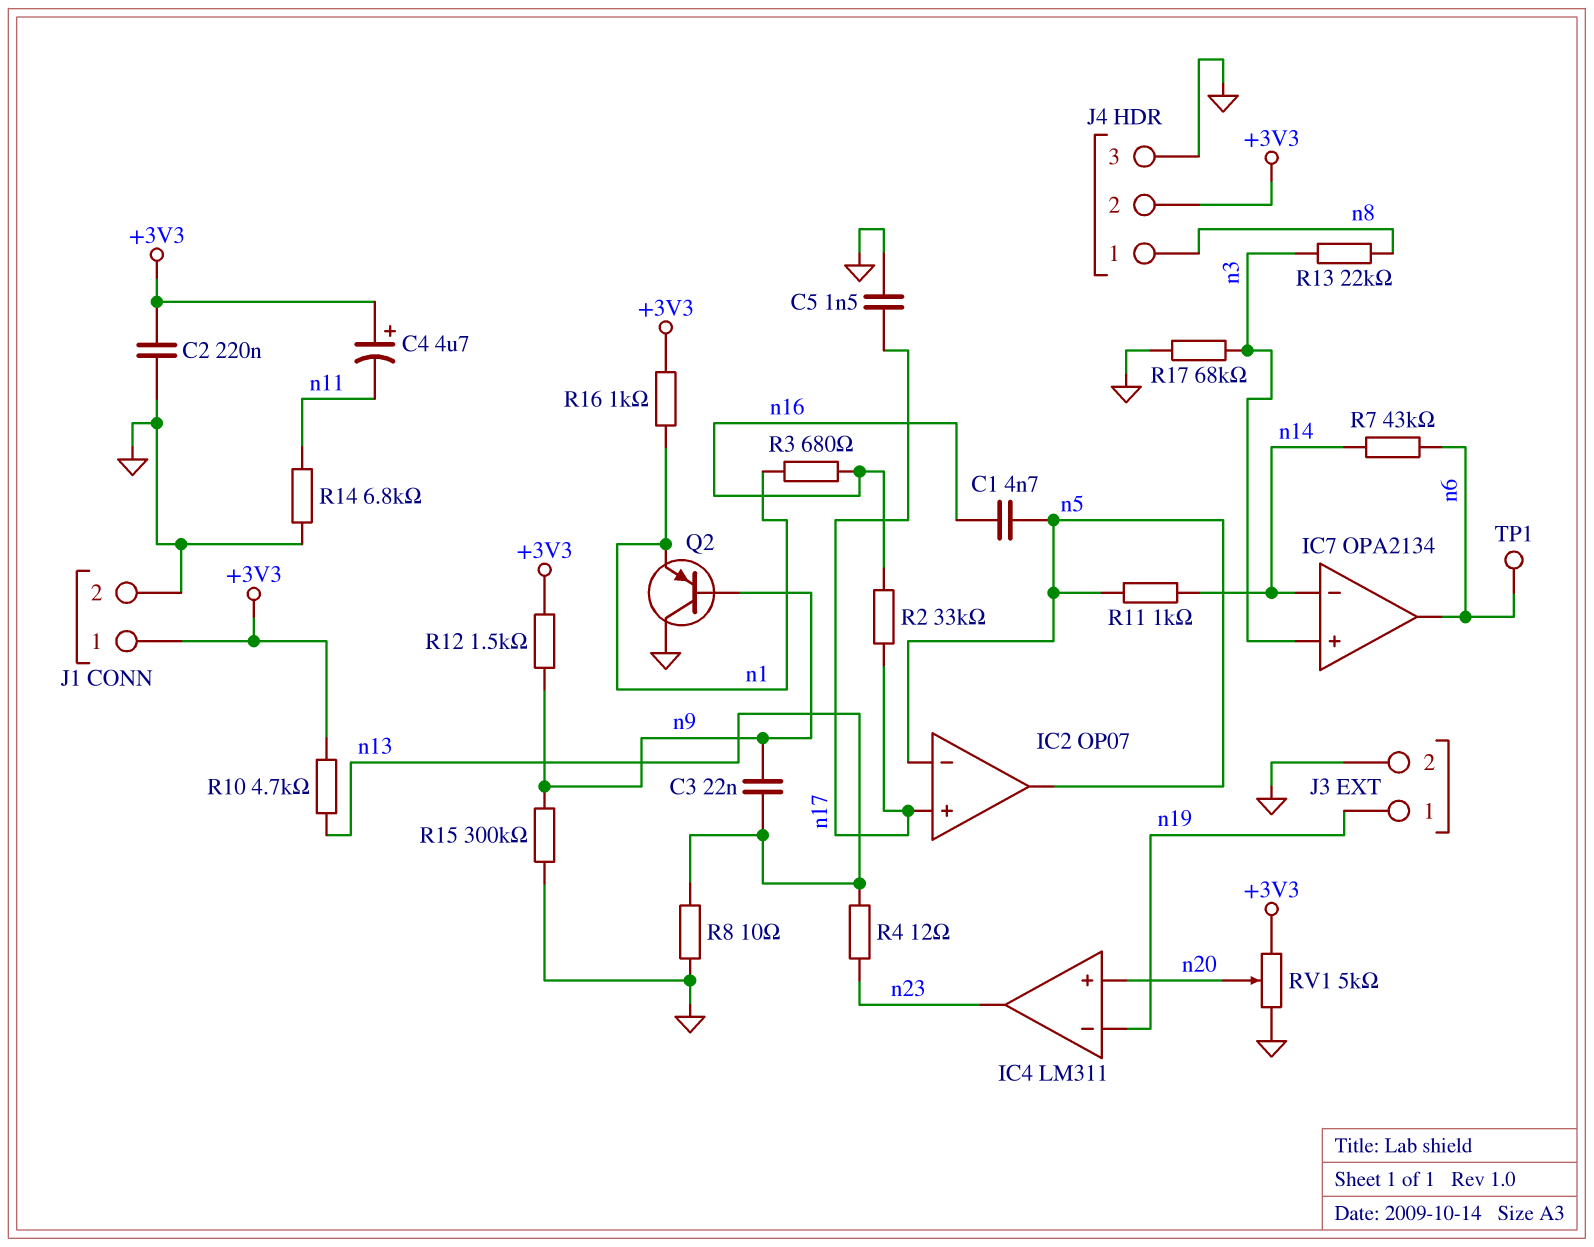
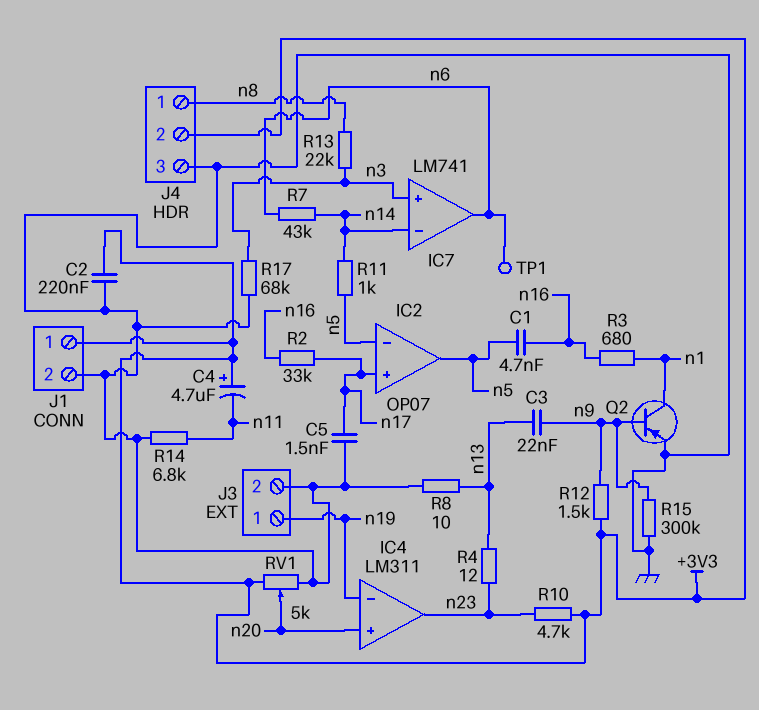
IC7: OPA2134 -> LM741
Q2: PNP (B n9, C GND, E n1) -> PNP (B n9, C n1, E GND)
R10: 4.7k (+3V3, n13) -> 4.7k (+3V3, n23)
R16: 1k (+3V3, n1) -> none

